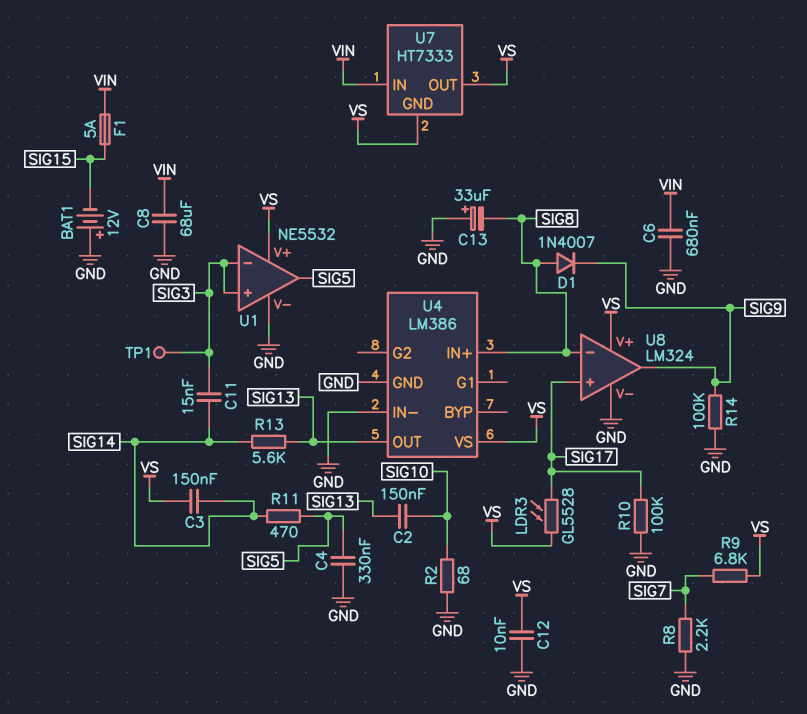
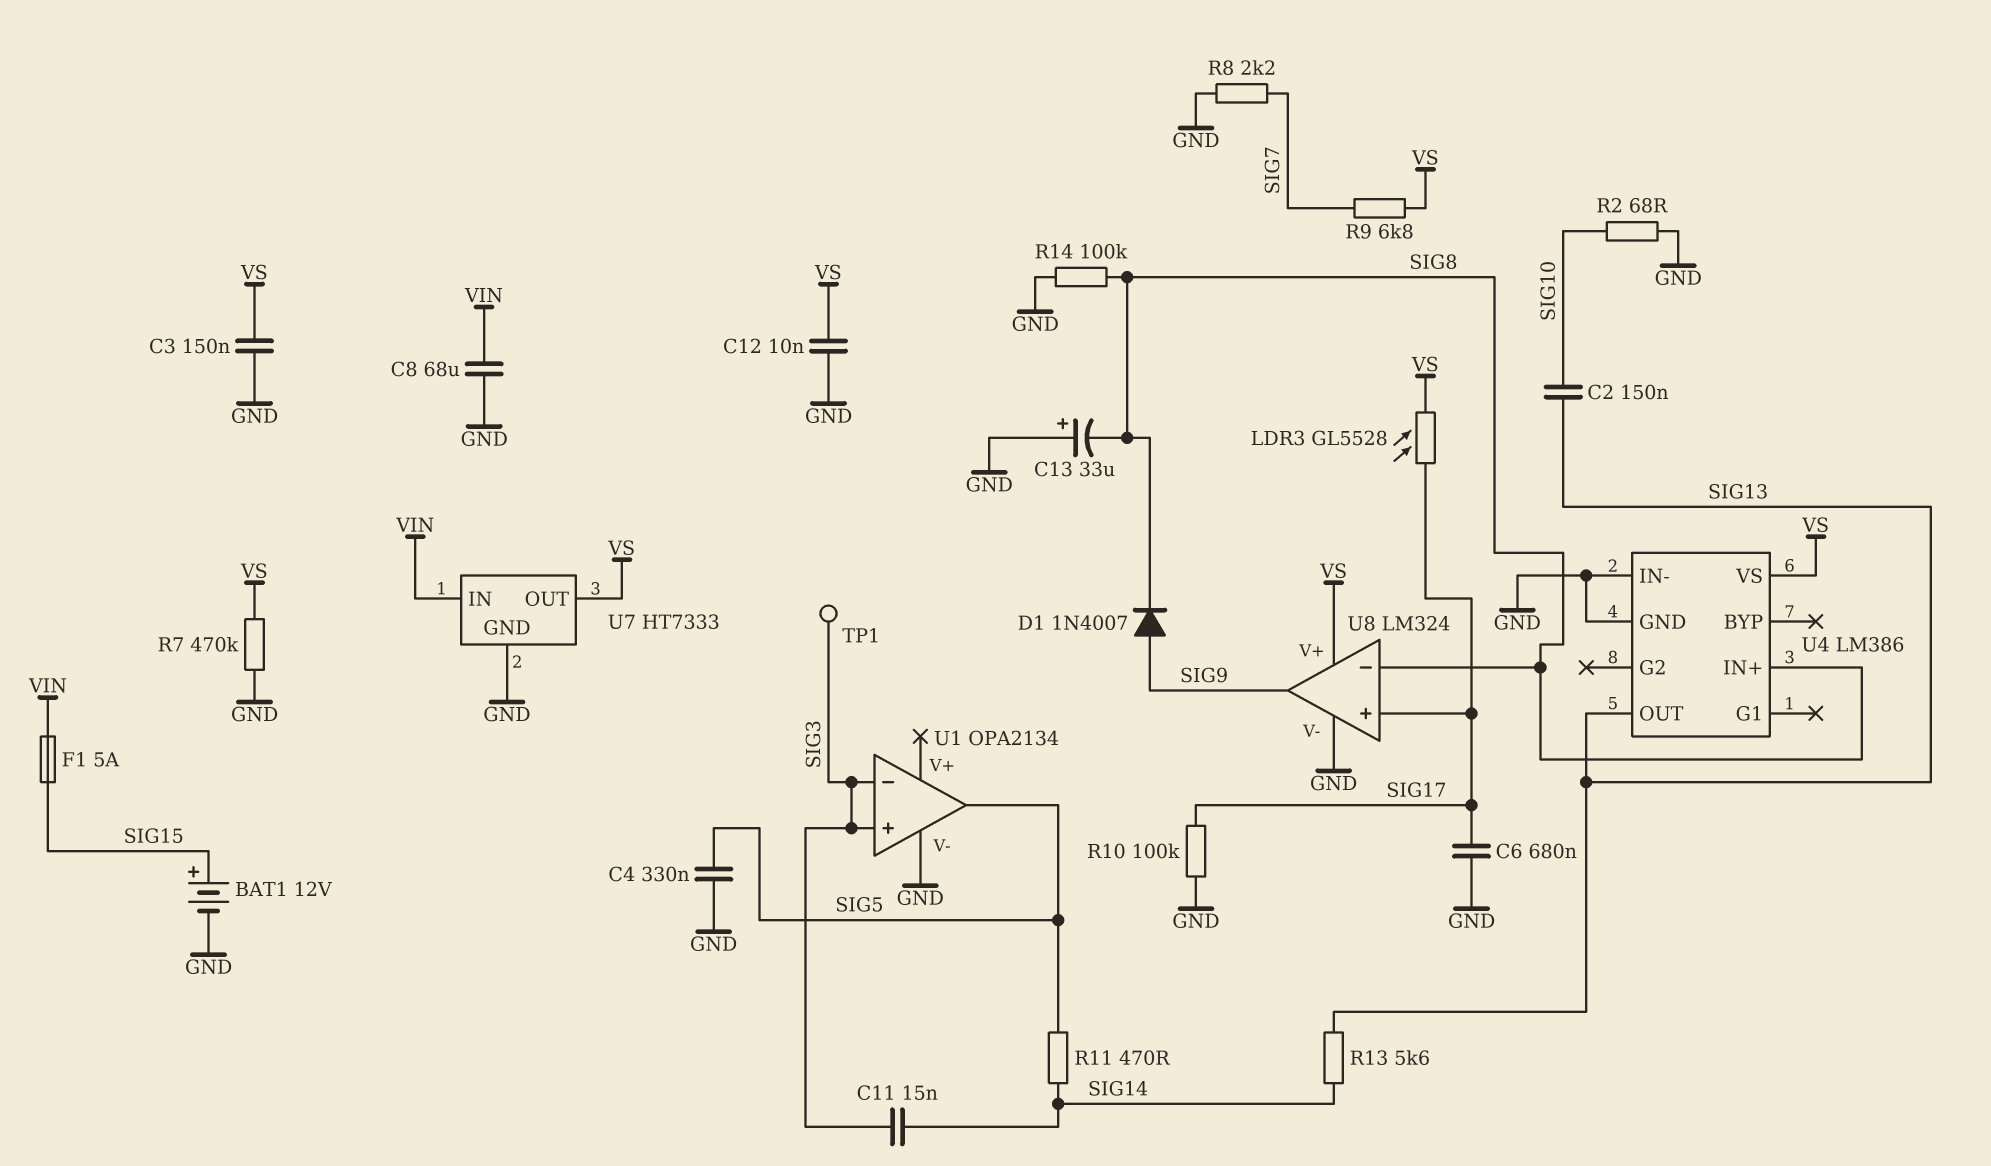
BAT1: 12V (plus GND, minus SIG15) -> 12V (plus SIG15, minus GND)
C3: 150nF (SIG14, VS) -> 150nF (GND, VS)
C6: 680nF (GND, VIN) -> 680nF (GND, SIG17)
D1: diode 1N4007 (A SIG8, K SIG9) -> diode 1N4007 (A SIG9, K SIG8)
R7: none -> 470k (GND, VS)
R14: 100k (GND, SIG9) -> 100k (GND, SIG8)
U1: NE5532 -> OPA2134
U1 pin V+: VS -> none
U7 pin GND: VS -> GND

